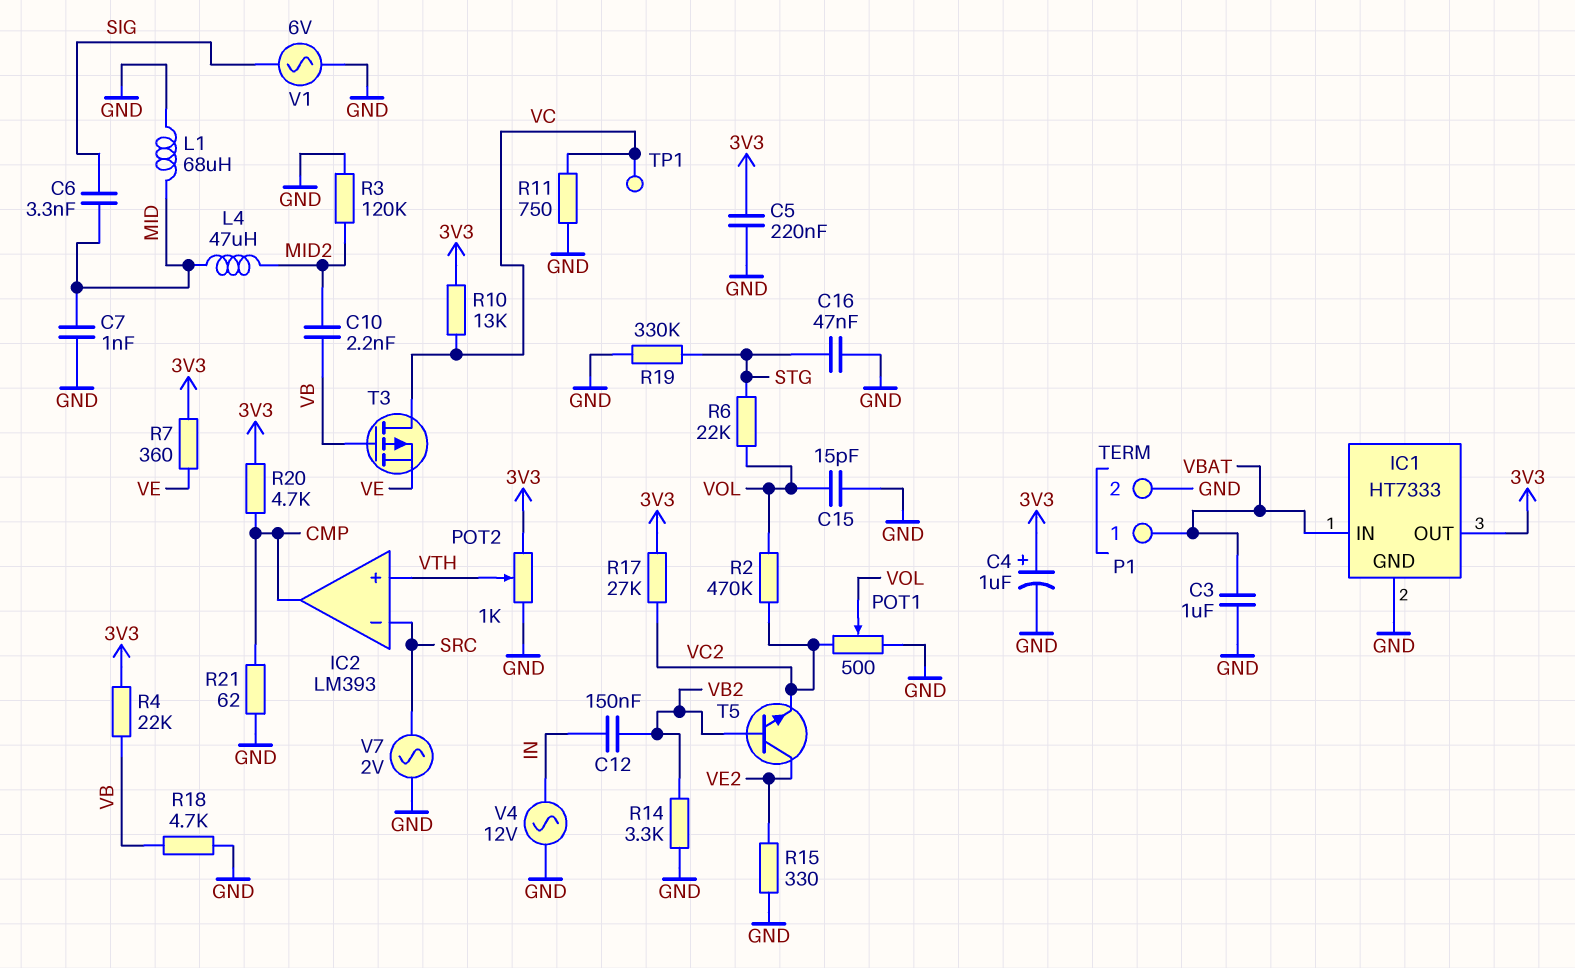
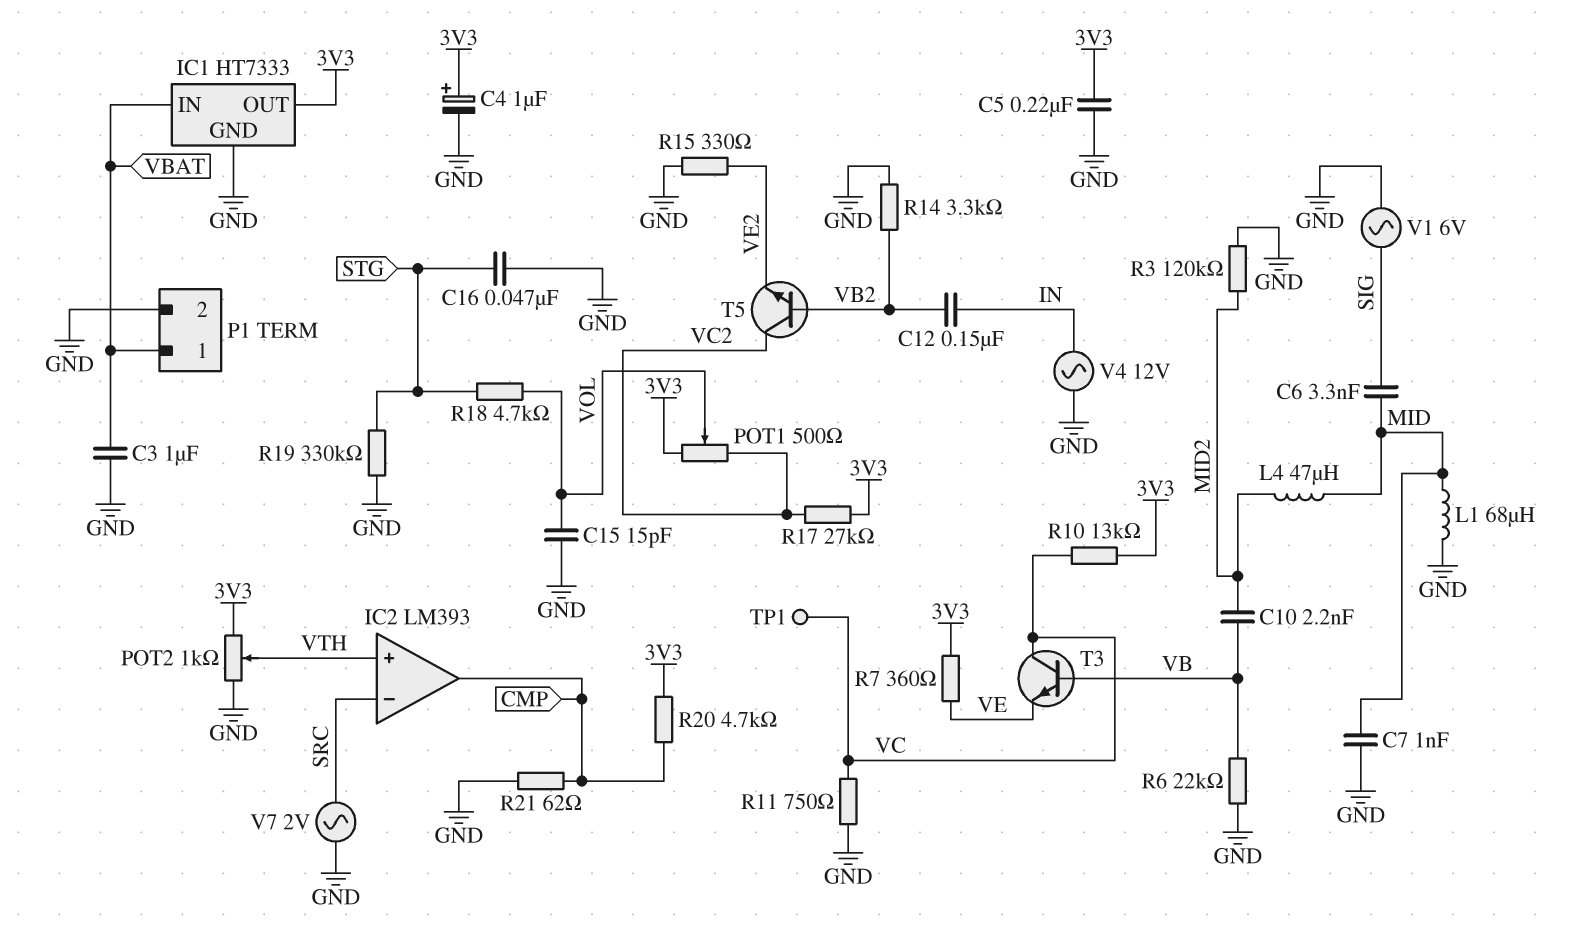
POT1: 500 (GND, VC2, wiper VOL) -> 500 (3V3, VC2, wiper VOL)
R2: 470k (VC2, VOL) -> none
R4: 22k (3V3, VB) -> none
R6: 22k (STG, VOL) -> 22k (GND, VB)
R18: 4.7k (GND, VB) -> 4.7k (STG, VOL)
T3: PMOS (G VB, D VC, S VE) -> NPN (B VB, C VC, E VE)
T5: NPN (B VB2, C VE2, E VC2) -> NPN (B VB2, C VC2, E VE2)

